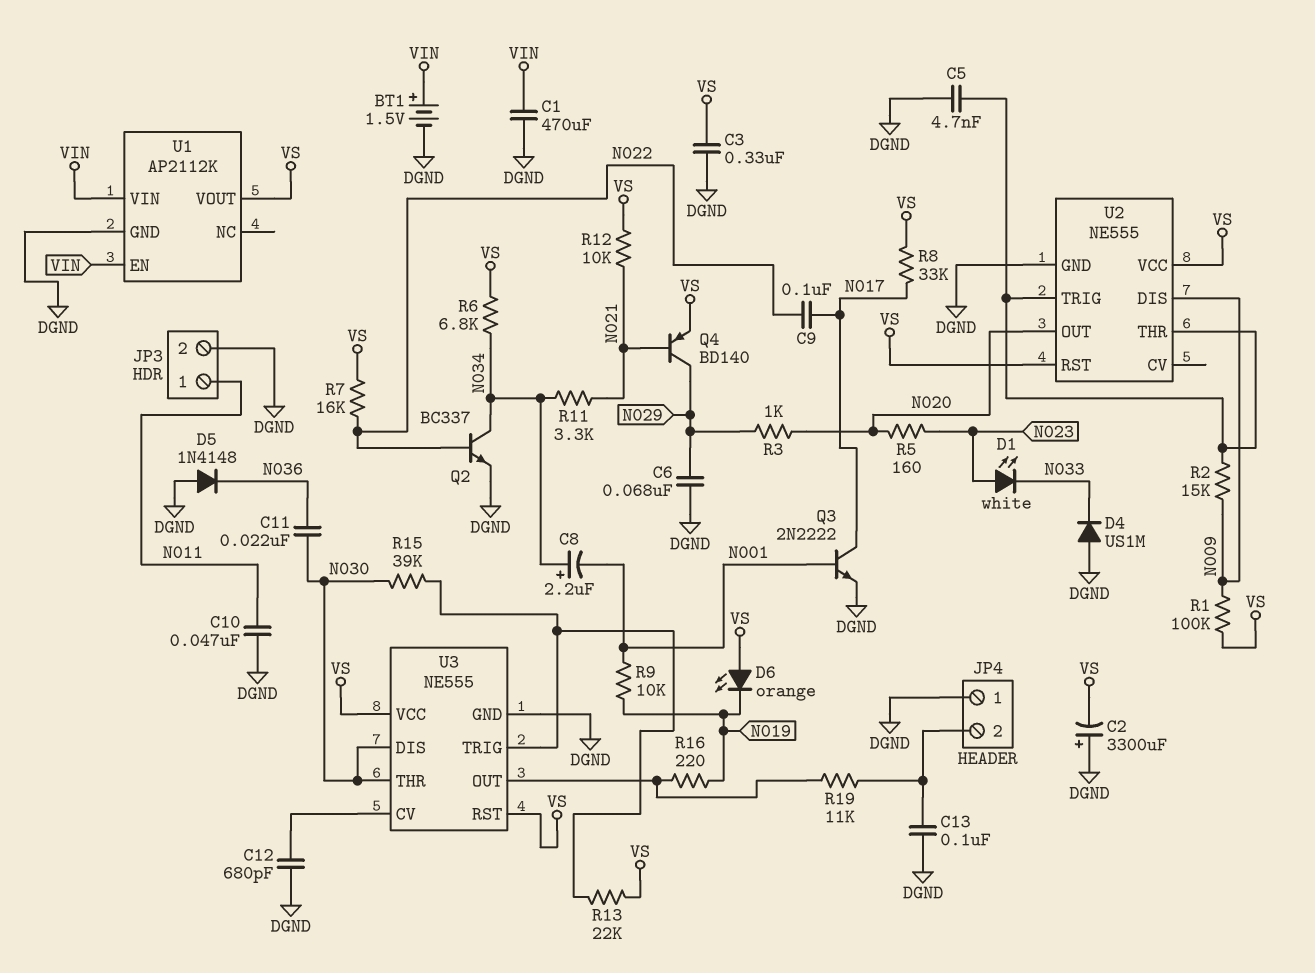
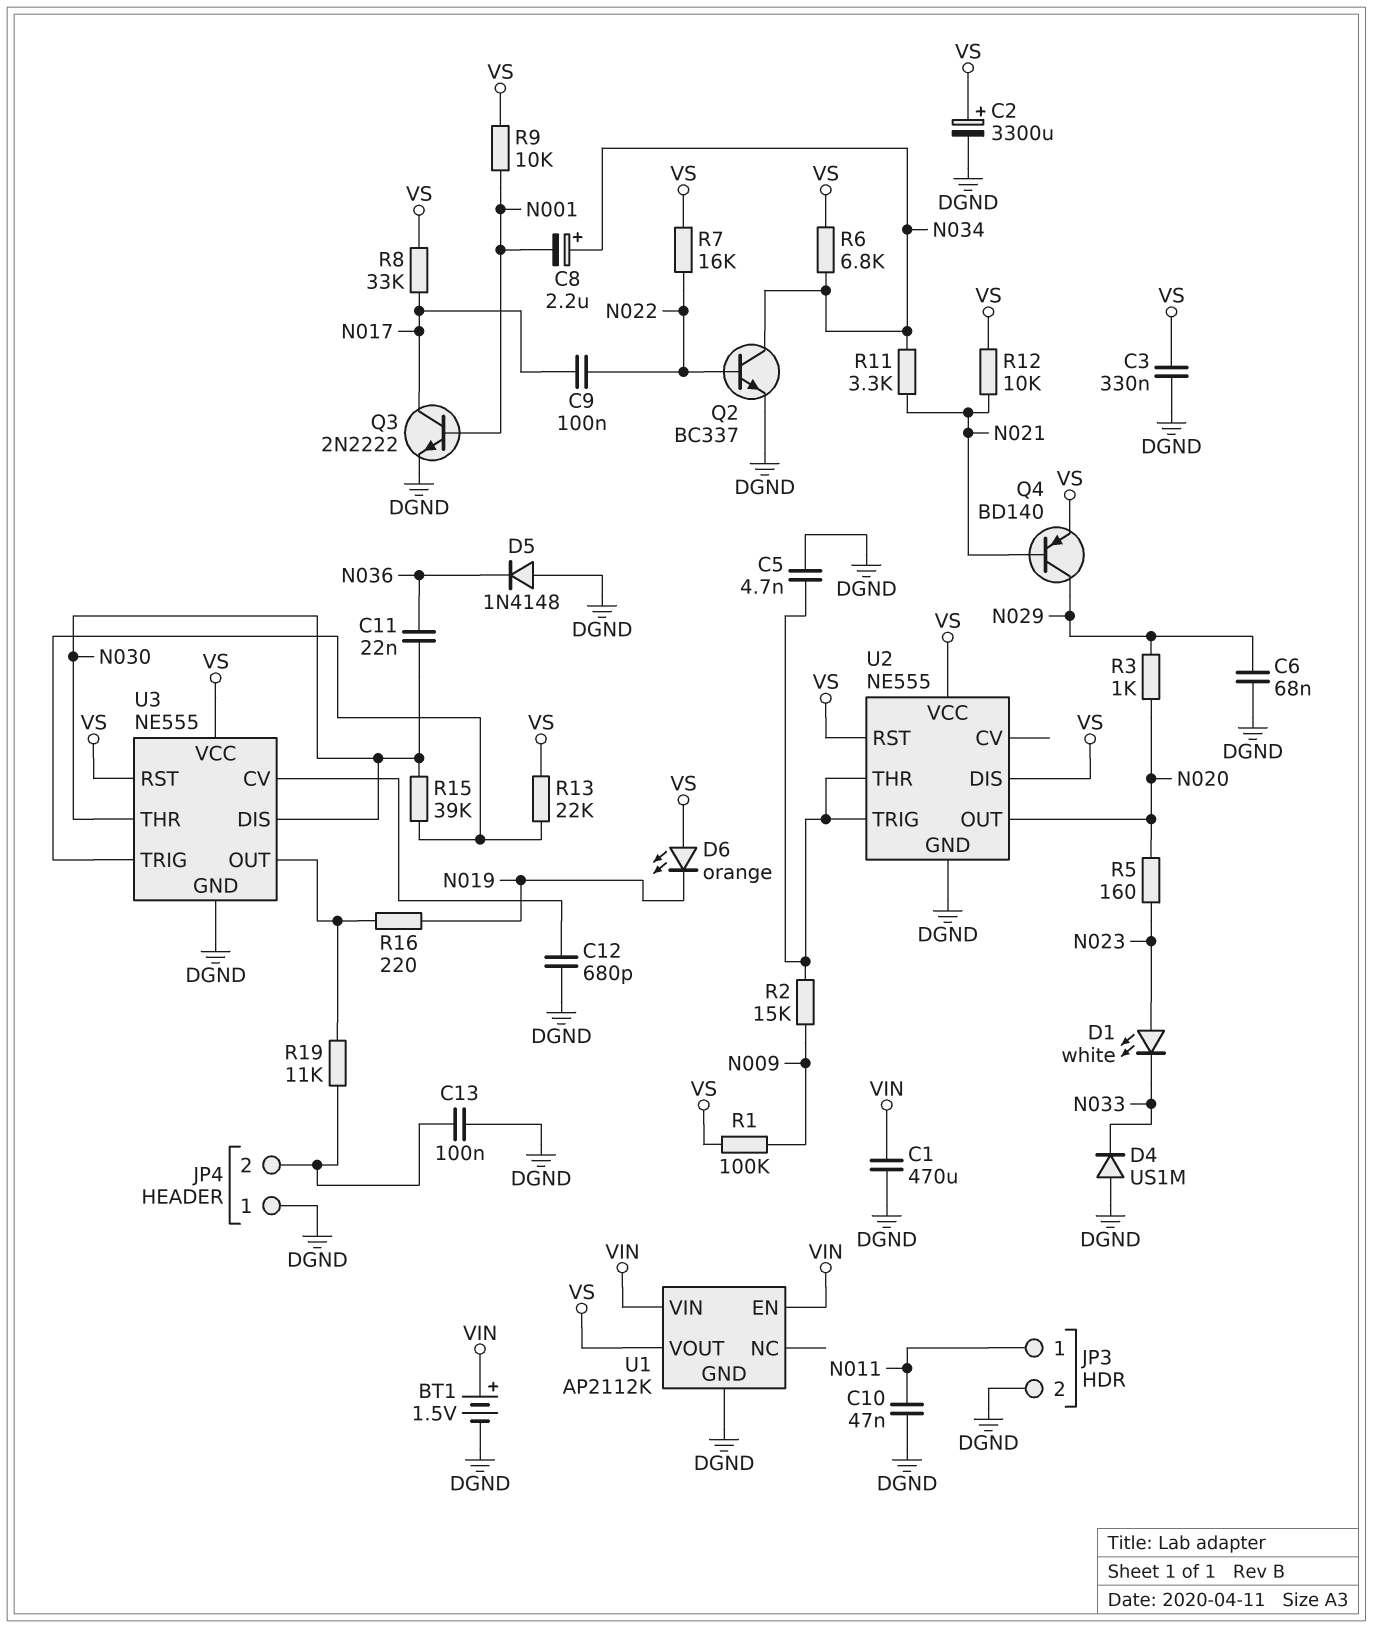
C2: 3300uF (plus DGND, minus VS) -> 3300uF (plus VS, minus DGND)
R9: 10k (N001, N019) -> 10k (N001, VS)
U2 pin DIS: N009 -> VS

